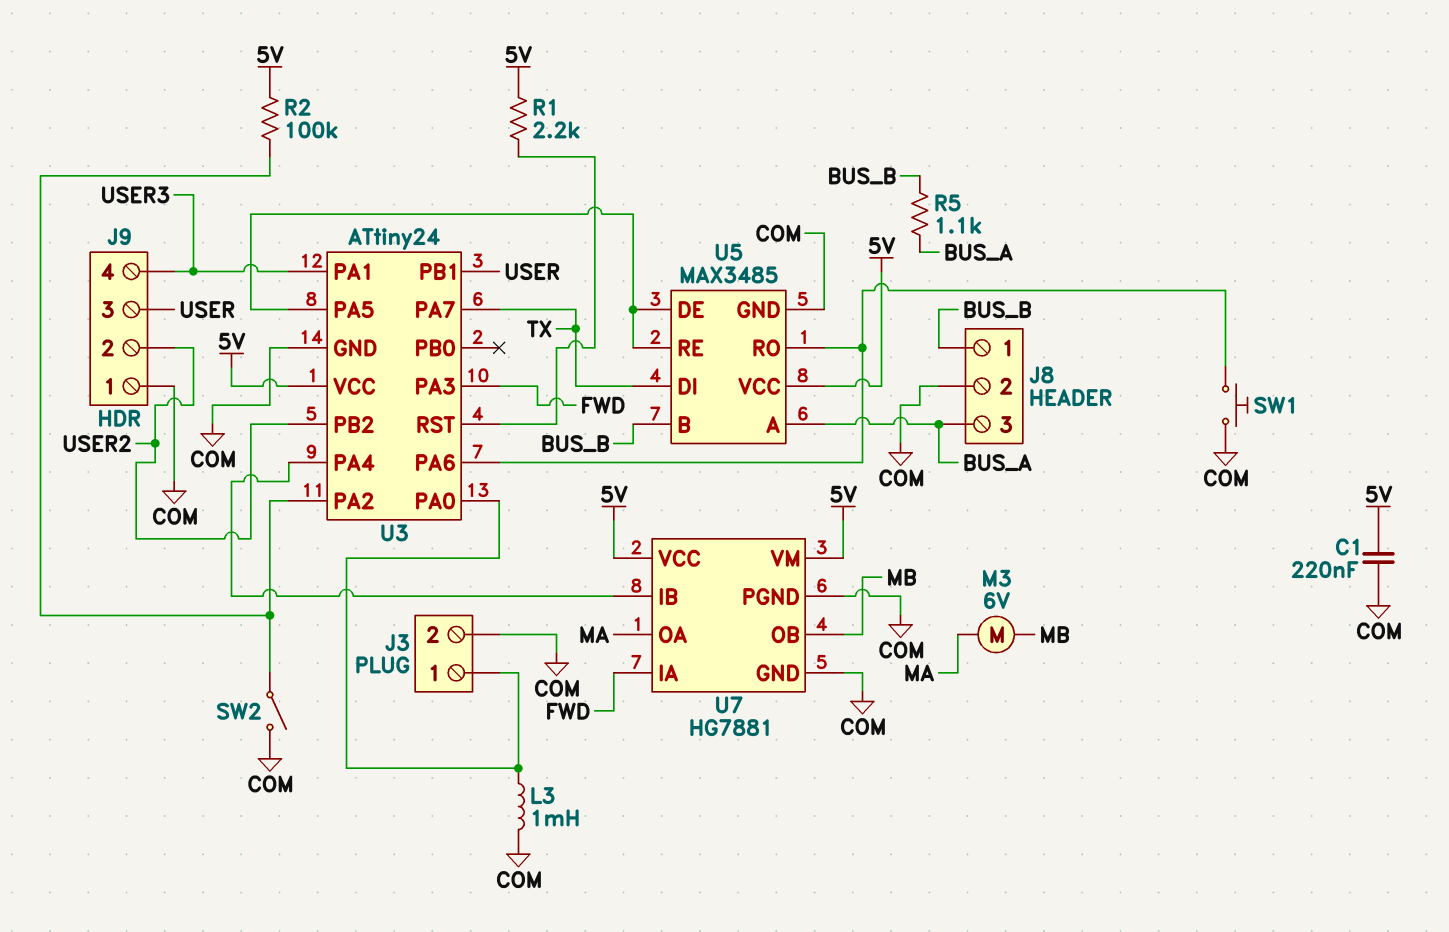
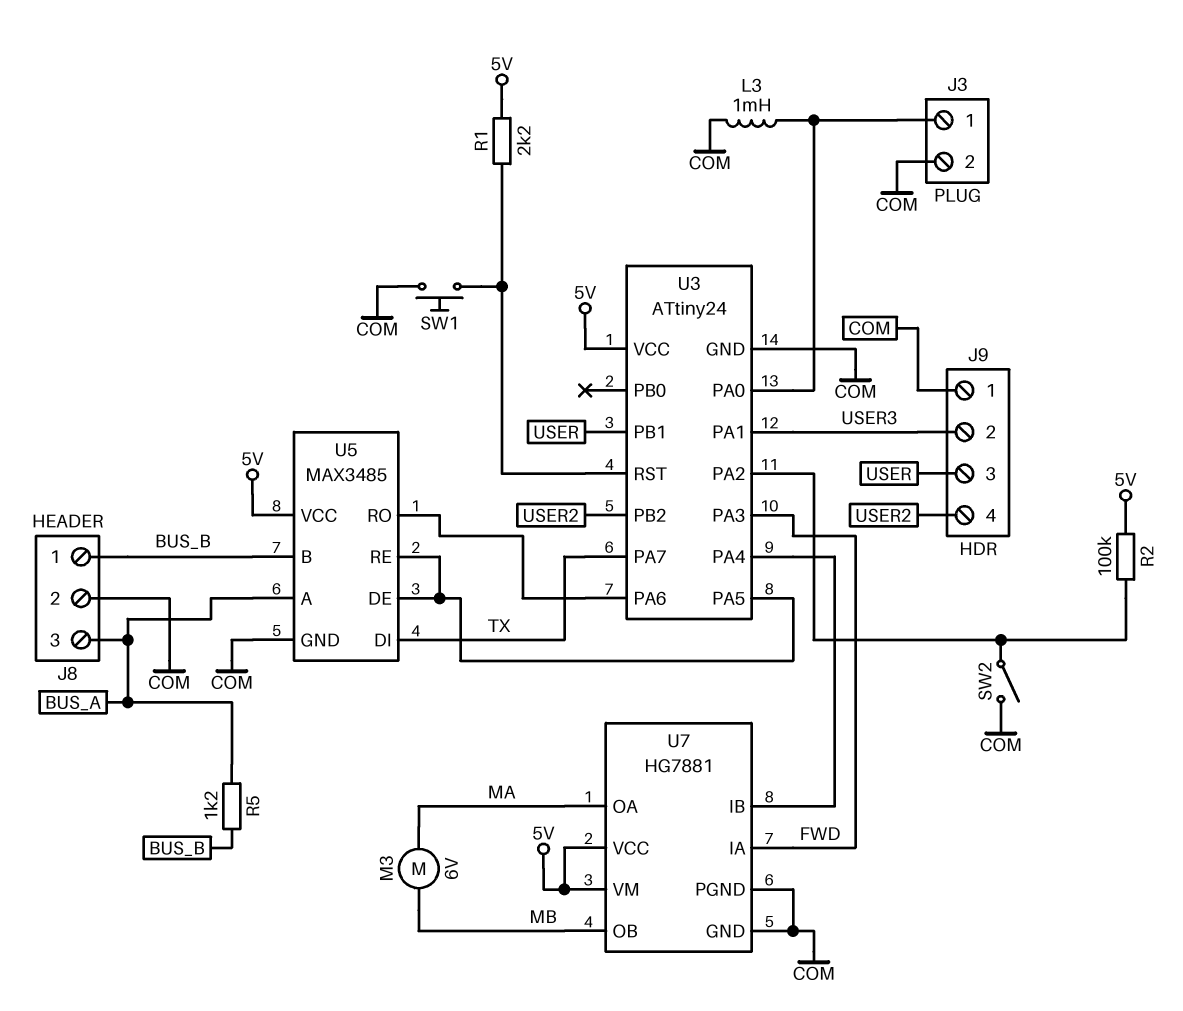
C1: 220nF (5V, COM) -> none
J9 pin 2: USER2 -> USER3
J9 pin 4: USER3 -> USER2
R5: 1.1k (BUS_A, BUS_B) -> 1.2k (BUS_A, BUS_B)
SW1: button (COM, U3/PA6) -> button (COM, U3/RST)

